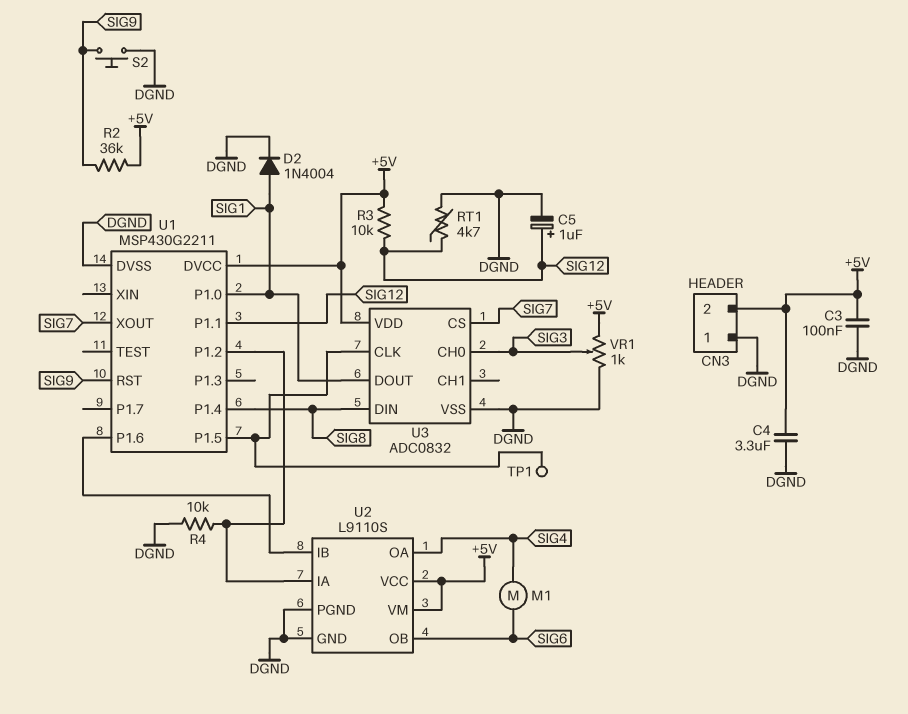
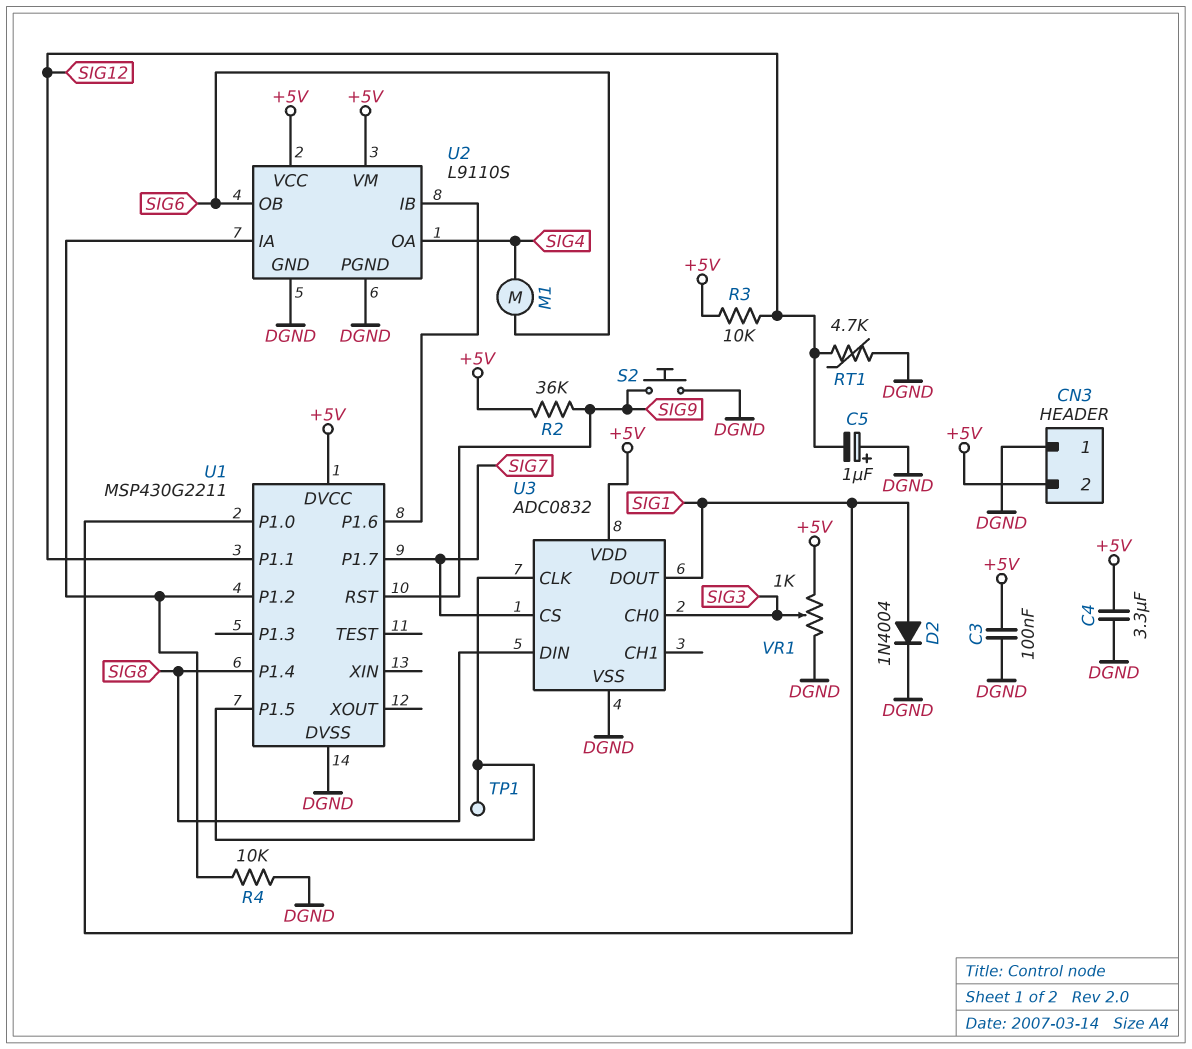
C5: 1uF (plus SIG12, minus DGND) -> 1uF (plus DGND, minus SIG12)
U1 pin P1.7: none -> SIG7
U1 pin XOUT: SIG7 -> none

